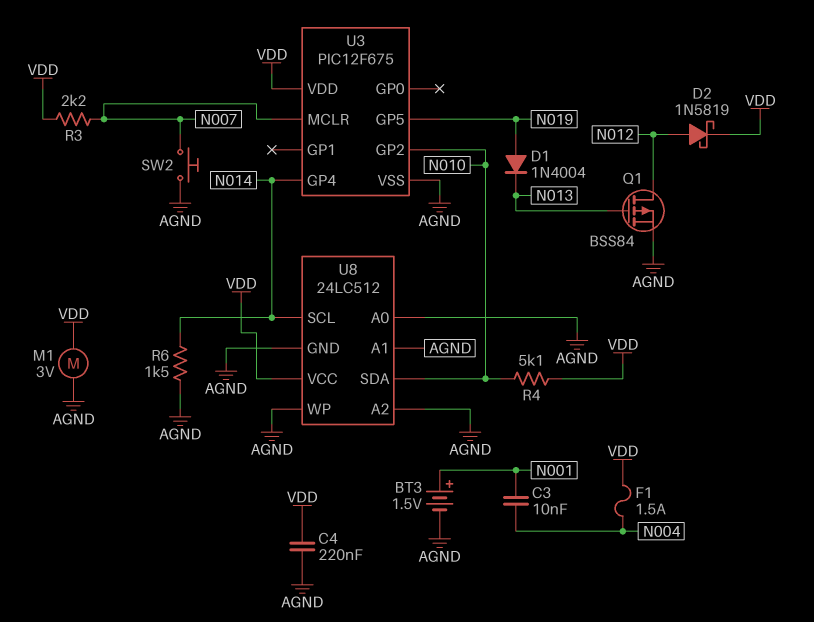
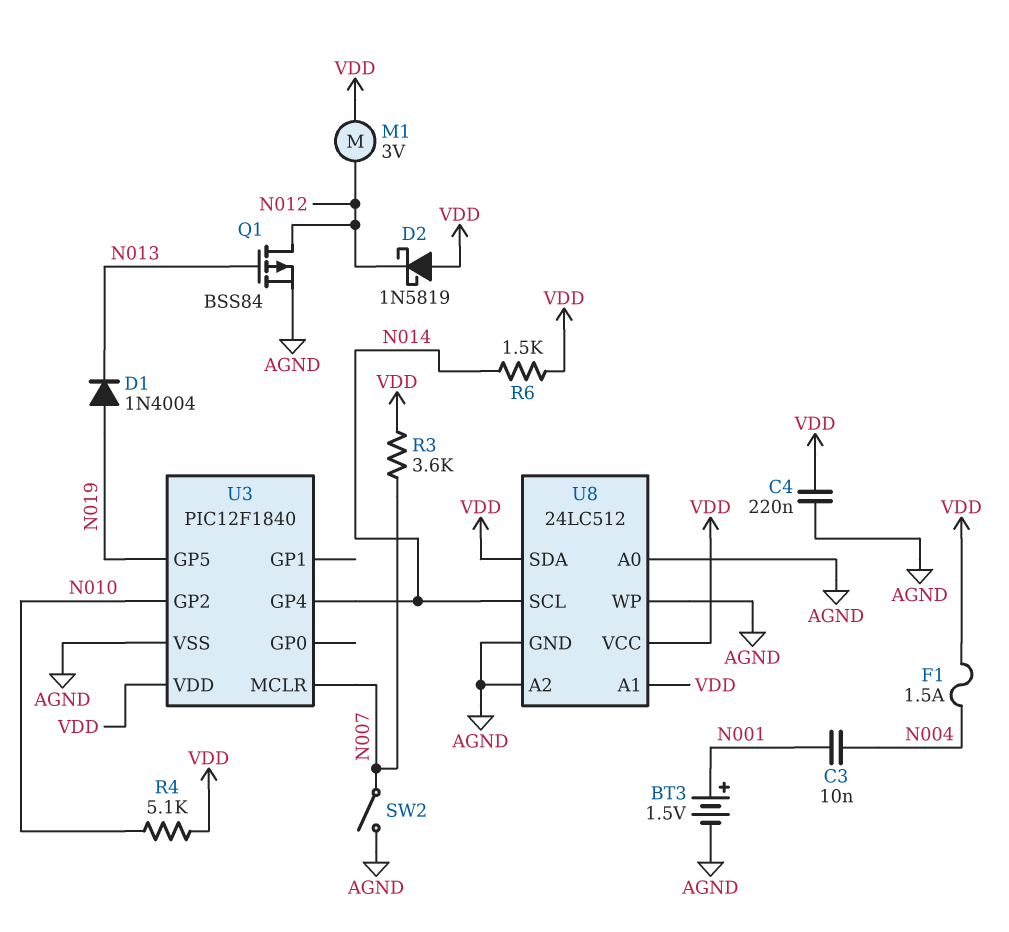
D2: schottky 1N5819 (A N012, K VDD) -> schottky 1N5819 (A VDD, K N012)
M1: motor 3V (AGND, VDD) -> motor 3V (N012, VDD)
R3: 2.2k (N007, VDD) -> 3.6k (N007, VDD)
R6: 1.5k (AGND, N014) -> 1.5k (N014, VDD)
SW2: button (AGND, N007) -> switch (AGND, N007)
U3: PIC12F675 -> PIC12F1840
U8 pin A1: AGND -> VDD
U8 pin SDA: N010 -> VDD

